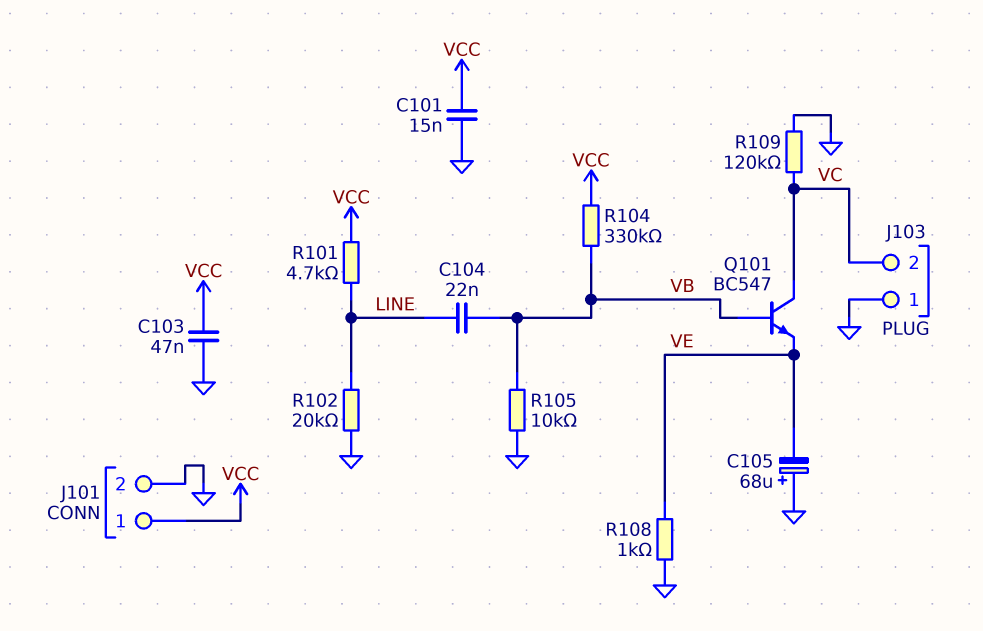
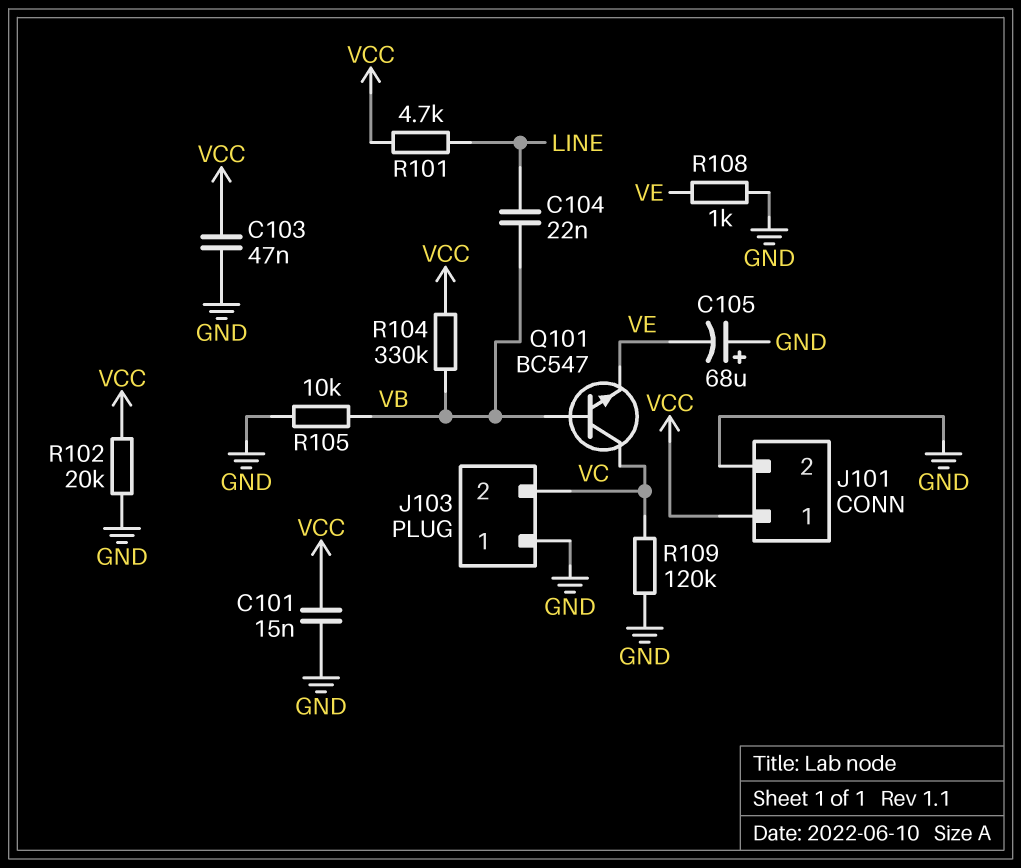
R102: 20k (GND, LINE) -> 20k (GND, VCC)

